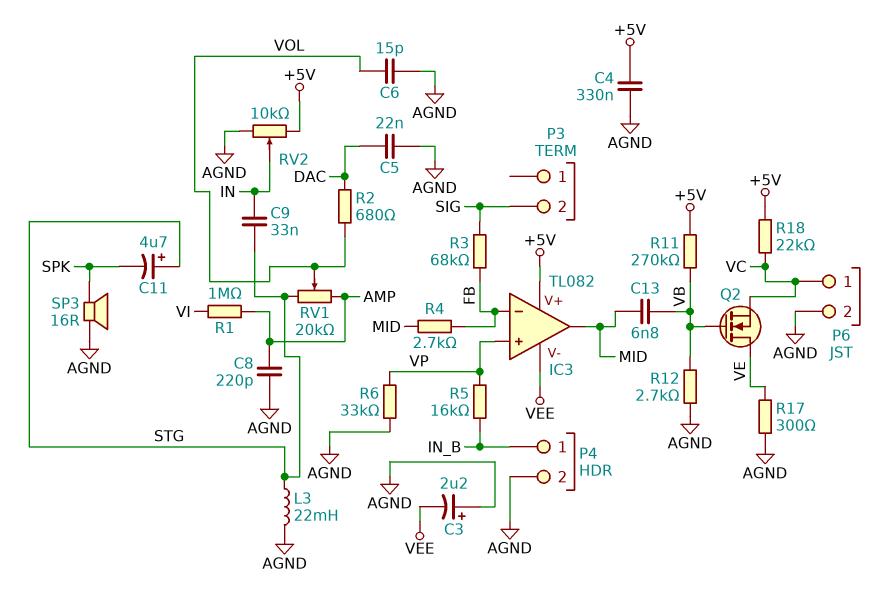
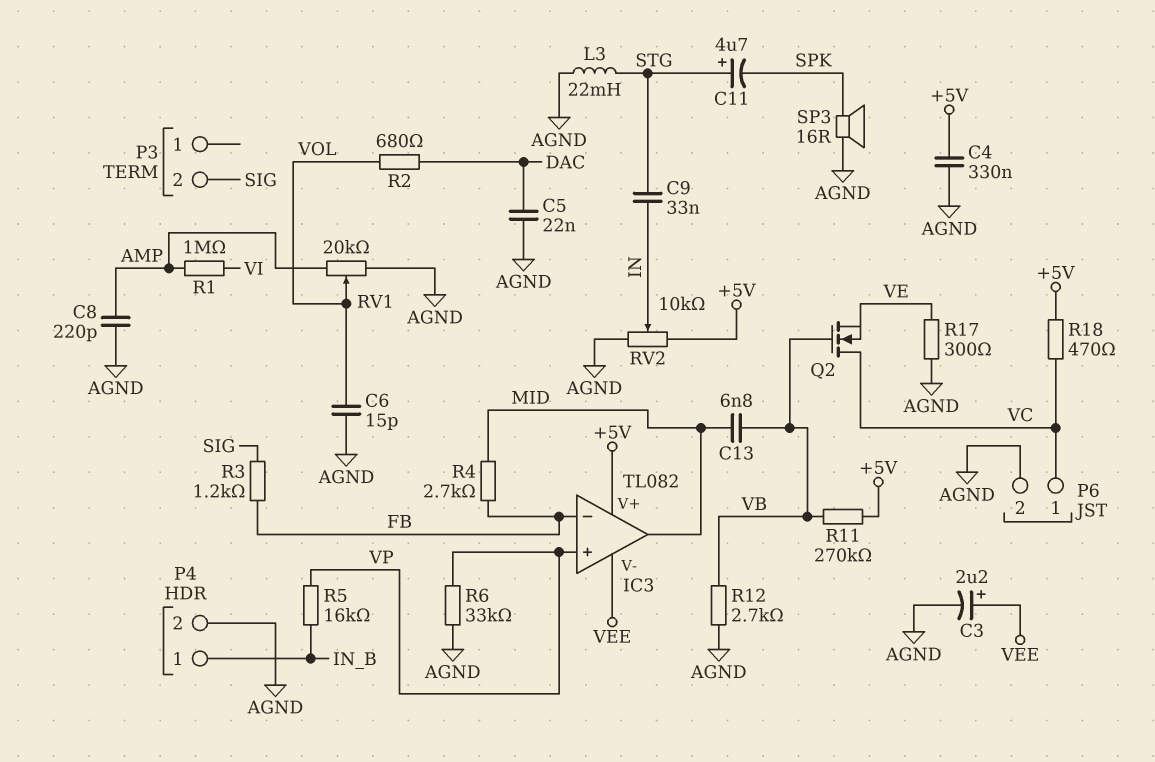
C3: 2.2uF (plus AGND, minus VEE) -> 2.2uF (plus VEE, minus AGND)
Q2: NMOS (G VB, D VE, S VC) -> NMOS (G VB, D VC, S VE)
R3: 68k (FB, SIG) -> 1.2k (FB, SIG)
R18: 22k (+5V, VC) -> 470 (+5V, VC)
RV1: 20k (AMP, STG, wiper VOL) -> 20k (AGND, AMP, wiper VOL)

